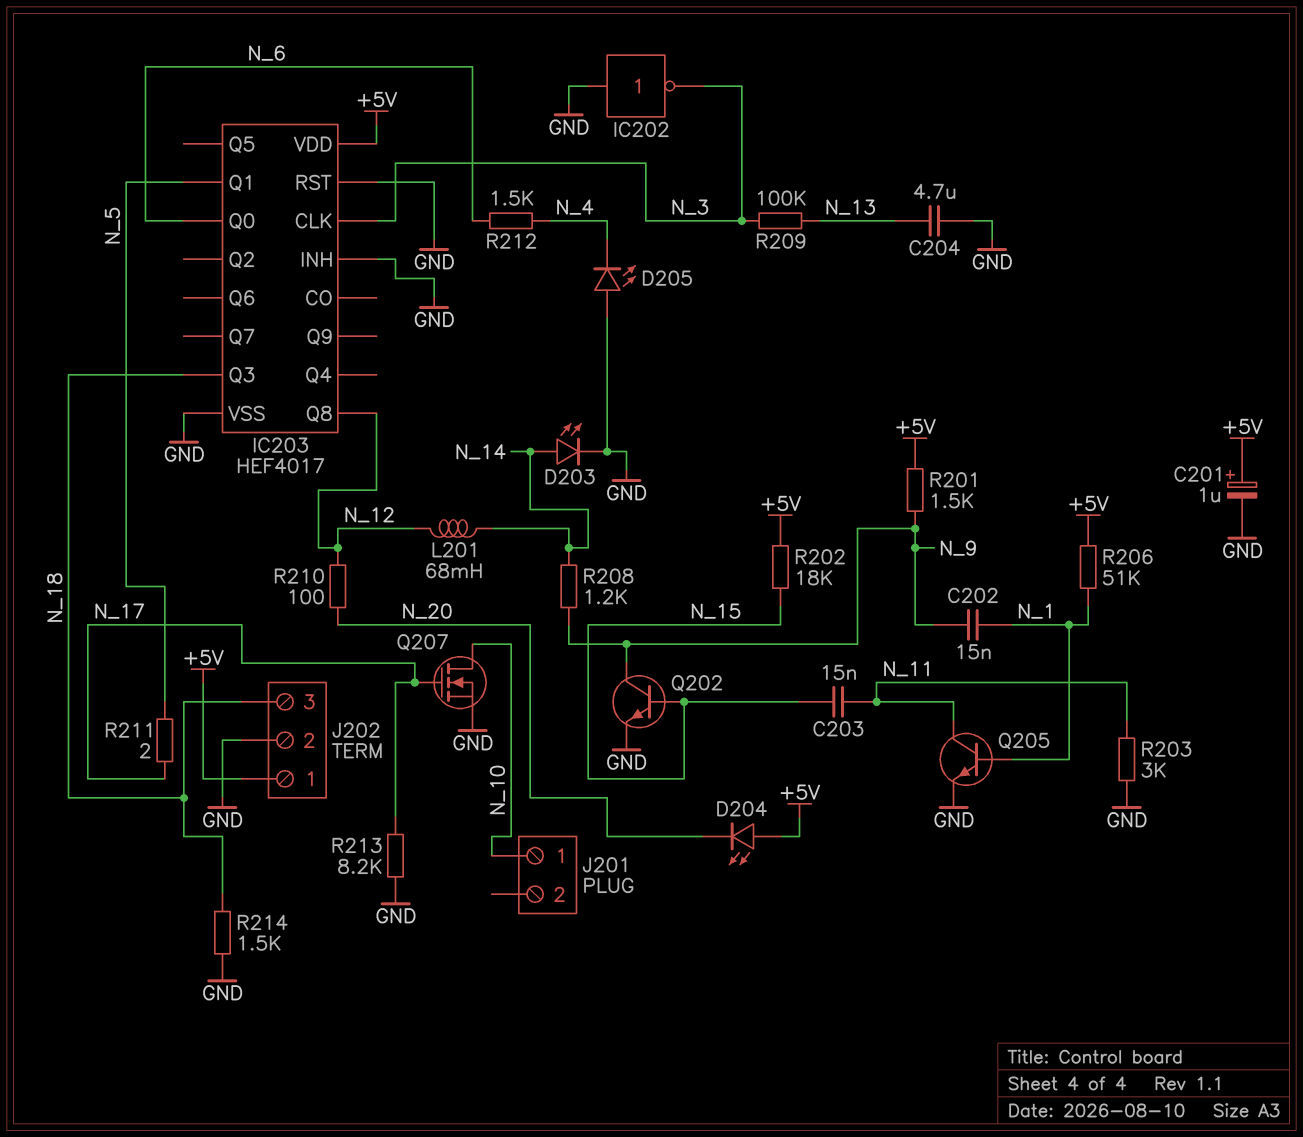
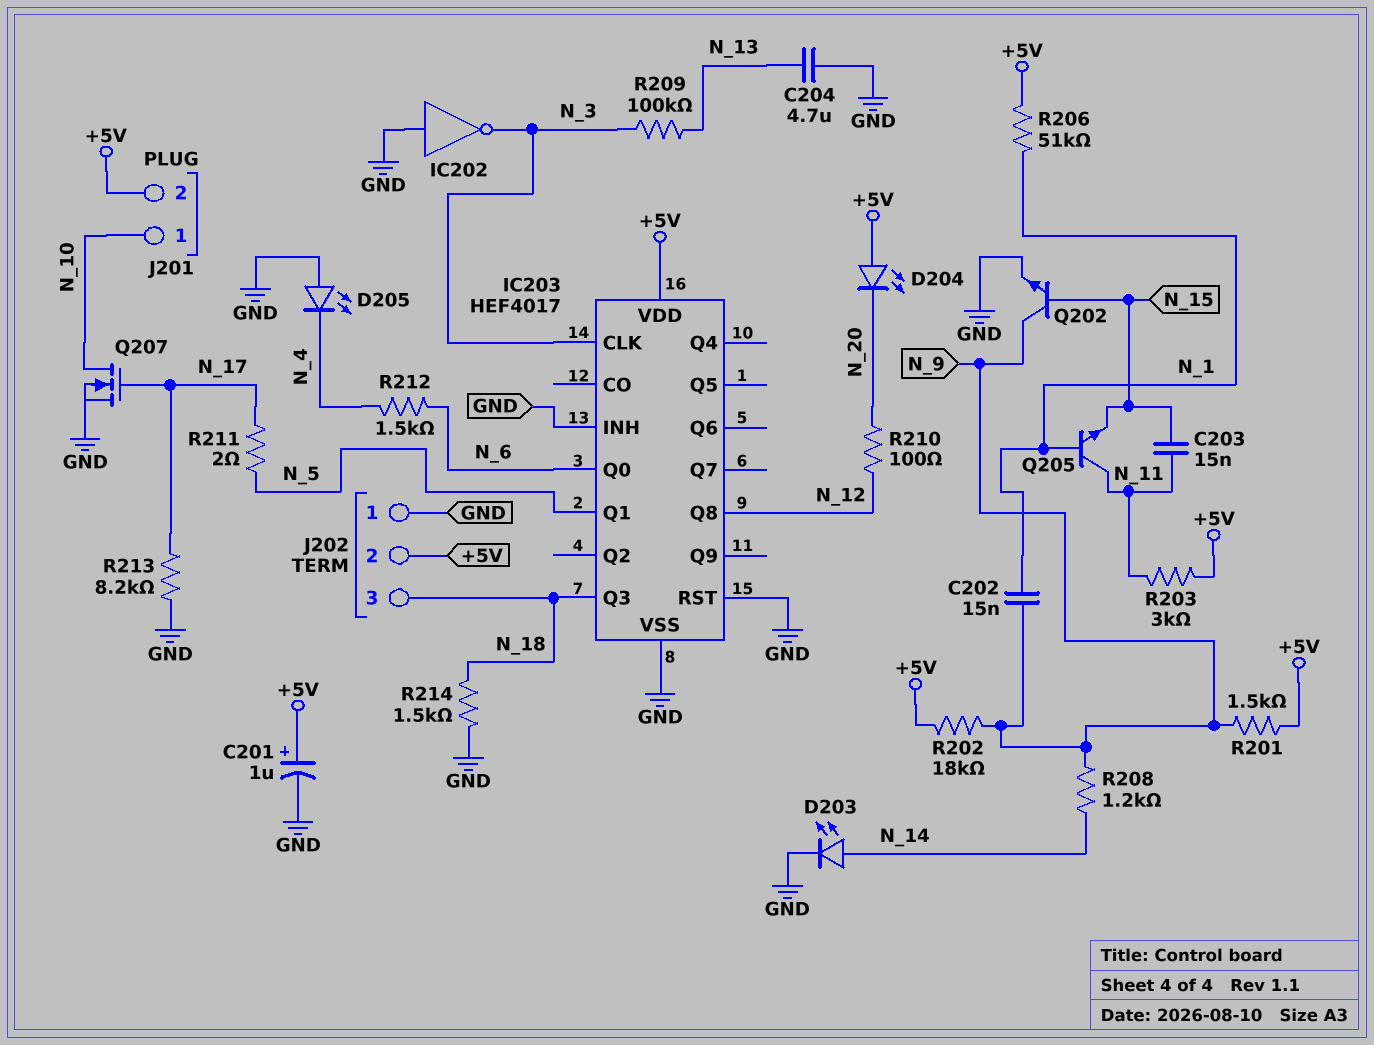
J201 pin 2: none -> +5V
J202 pin 1: +5V -> GND
J202 pin 2: GND -> +5V
L201: 68mH (N_12, N_14) -> none
Q205: NPN (B N_1, C N_11, E GND) -> NPN (B N_1, C N_11, E N_15)
R202: 18k (+5V, N_15) -> 18k (+5V, N_9)
R203: 3k (GND, N_11) -> 3k (+5V, N_11)

